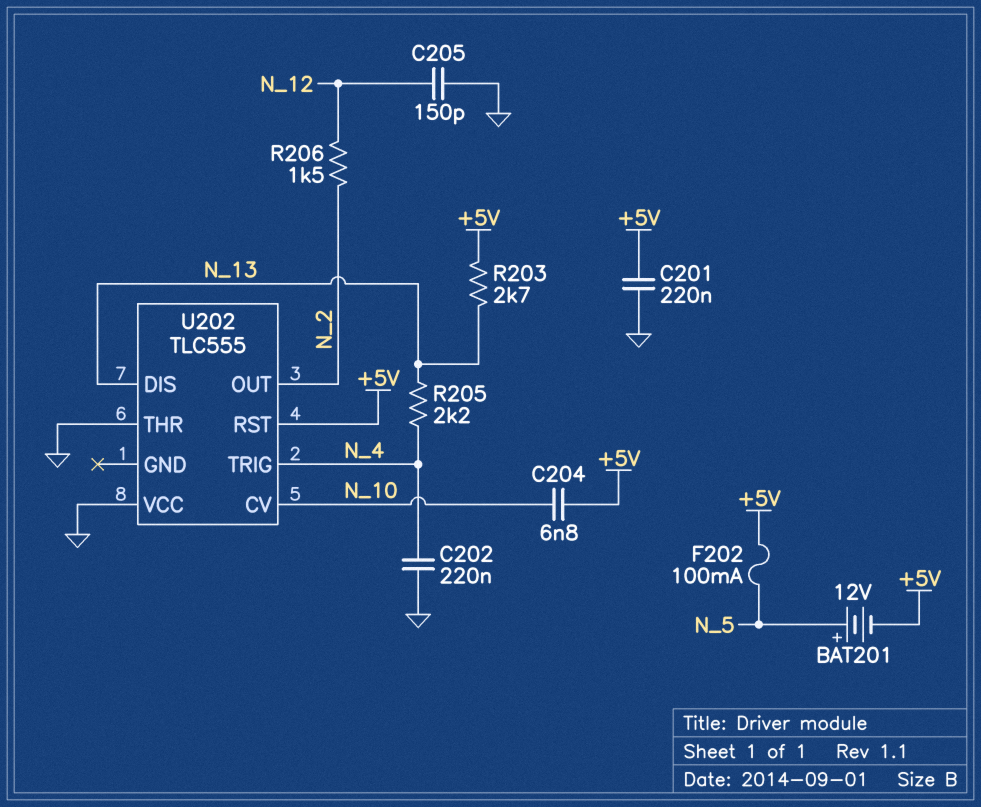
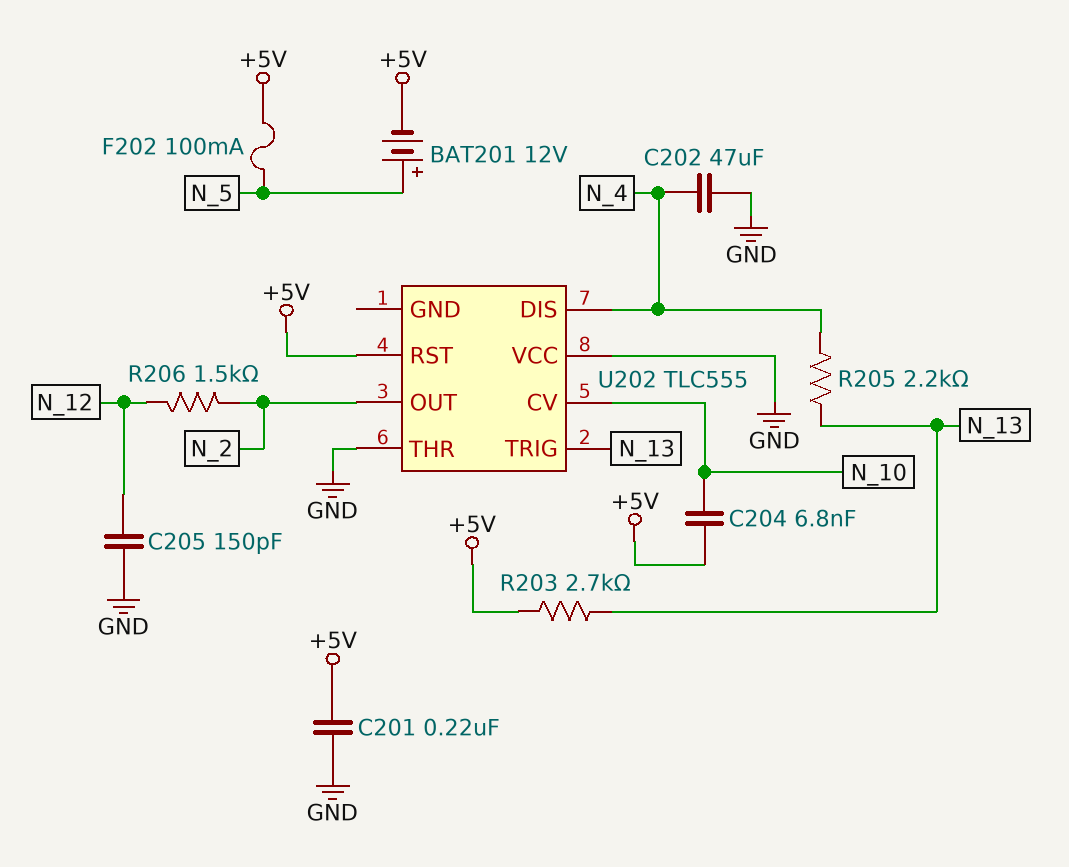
C202: 220nF (GND, N_4) -> 47uF (GND, N_4)
U202 pin DIS: N_13 -> N_4
U202 pin TRIG: N_4 -> N_13

